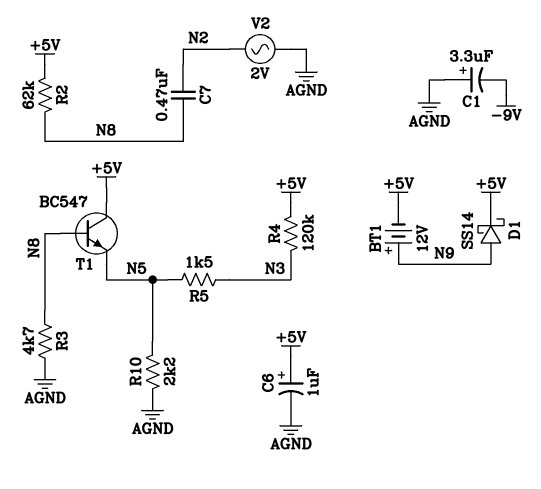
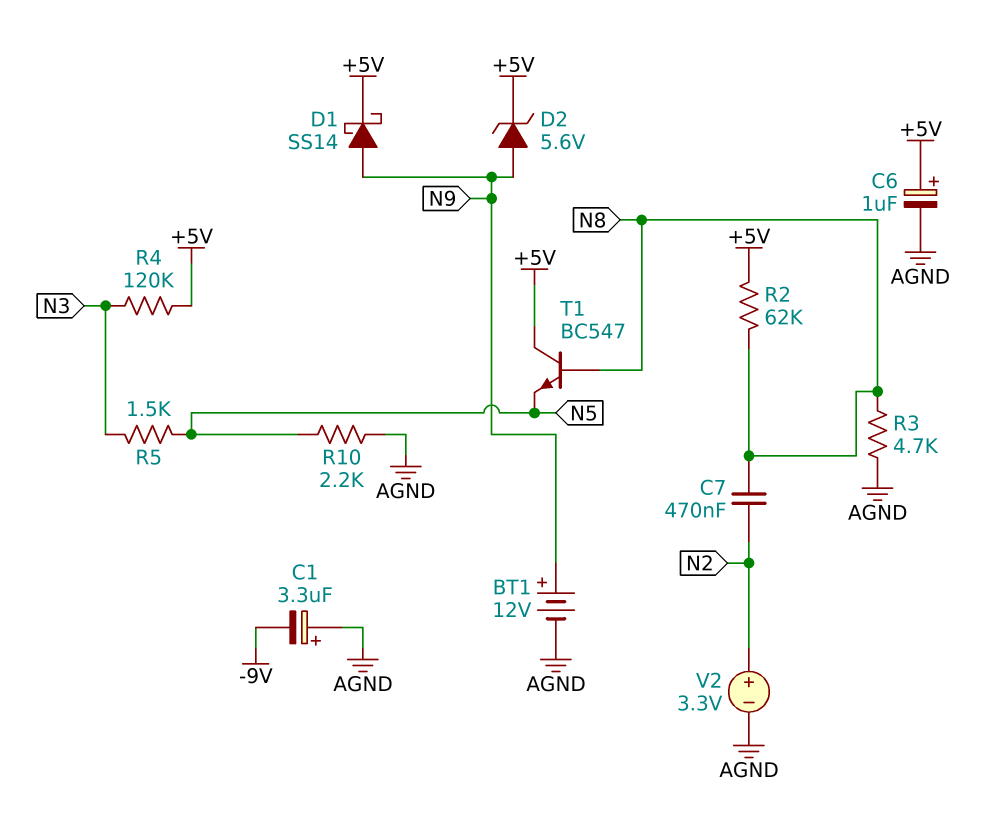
BT1: 12V (plus N9, minus +5V) -> 12V (plus N9, minus AGND)
D2: none -> zener 5.6V (A N9, K +5V)
V2: AC 2V (AGND, N2) -> 3.3V (plus N2, minus AGND)

